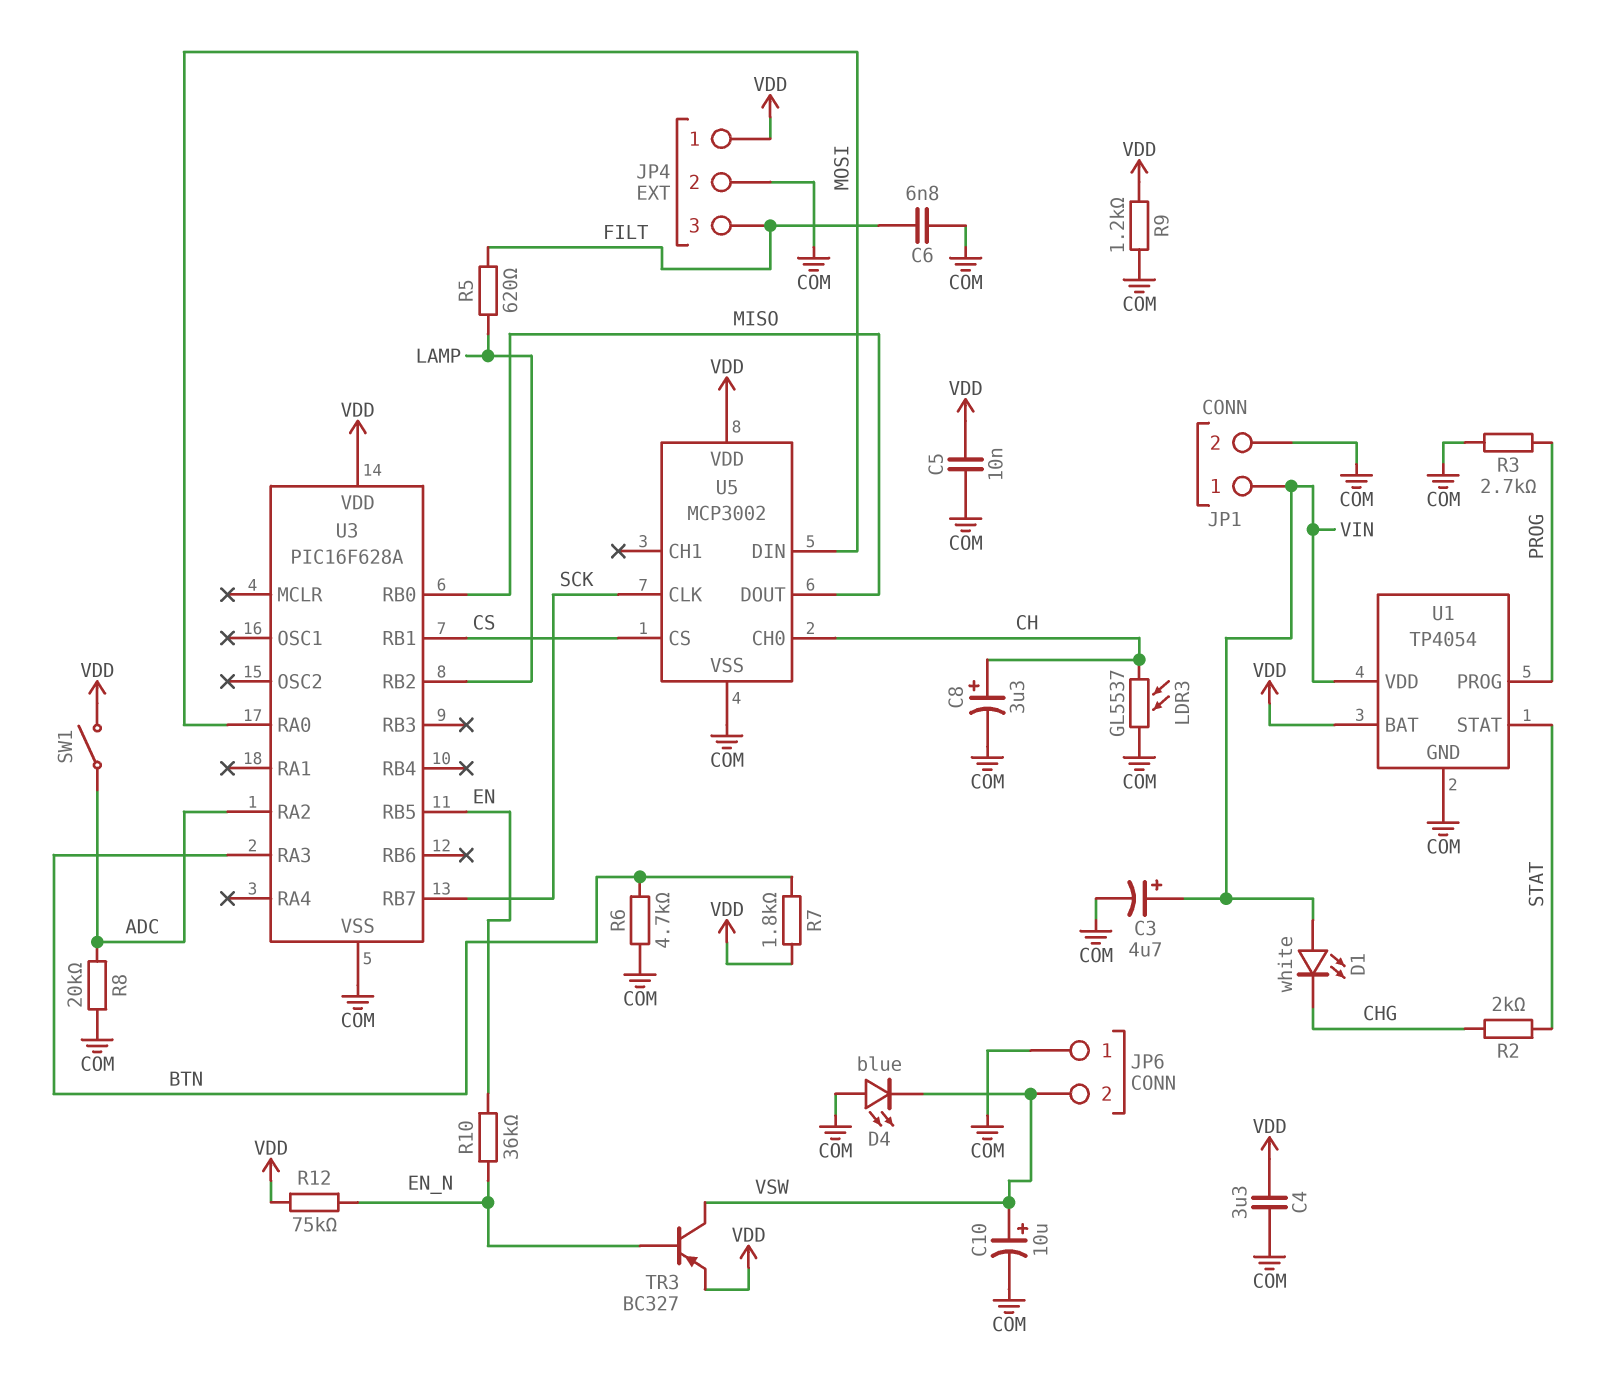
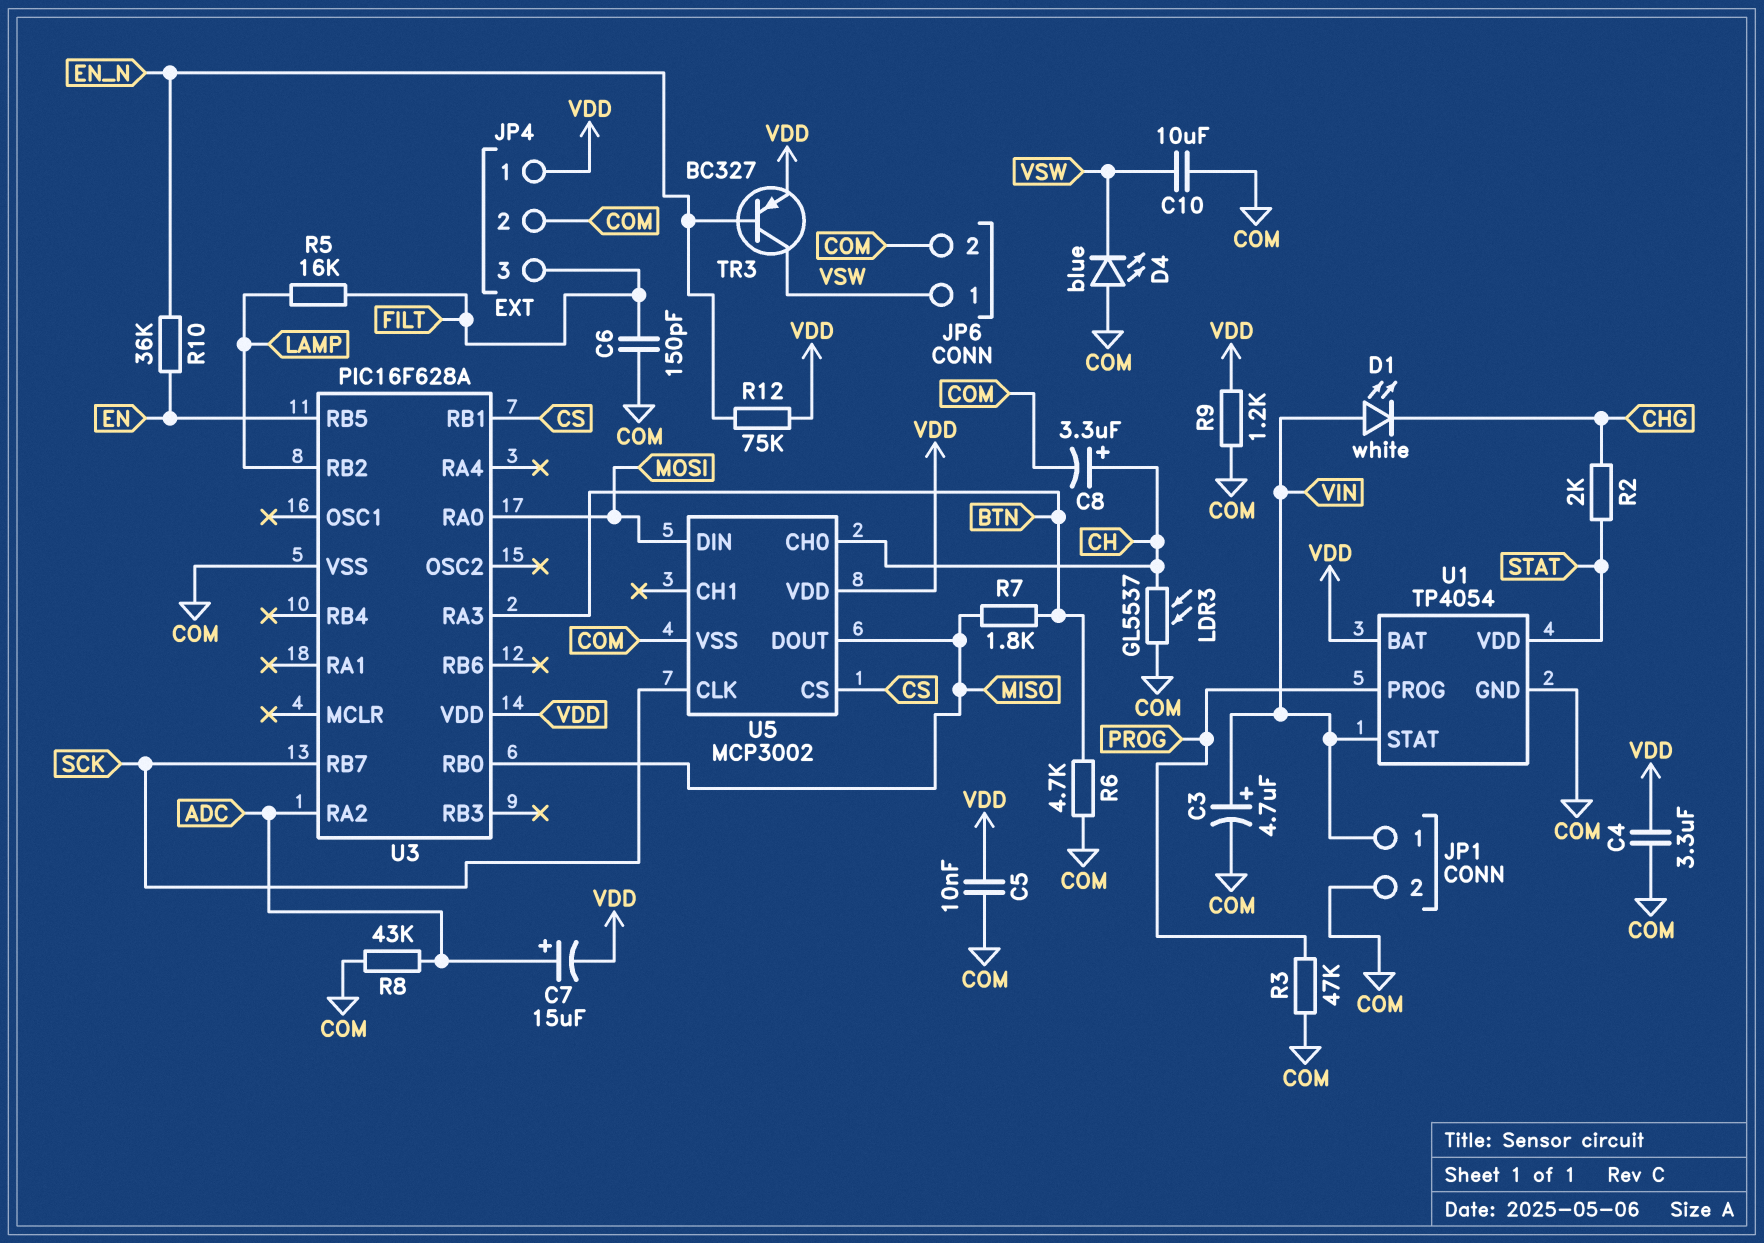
C6: 6.8nF (COM, FILT) -> 150pF (COM, FILT)
C7: none -> 15uF (plus ADC, minus VDD)
C10: 10uF (plus VSW, minus COM) -> 10uF (COM, VSW)
JP6 pin 1: COM -> VSW
JP6 pin 2: VSW -> COM
R3: 2.7k (COM, PROG) -> 47k (COM, PROG)
R5: 620 (FILT, LAMP) -> 16k (FILT, LAMP)
R7: 1.8k (BTN, VDD) -> 1.8k (BTN, MISO)
R8: 20k (ADC, COM) -> 43k (ADC, COM)
SW1: switch (ADC, VDD) -> none
U1 pin STAT: STAT -> VIN
U1 pin VDD: VIN -> STAT

